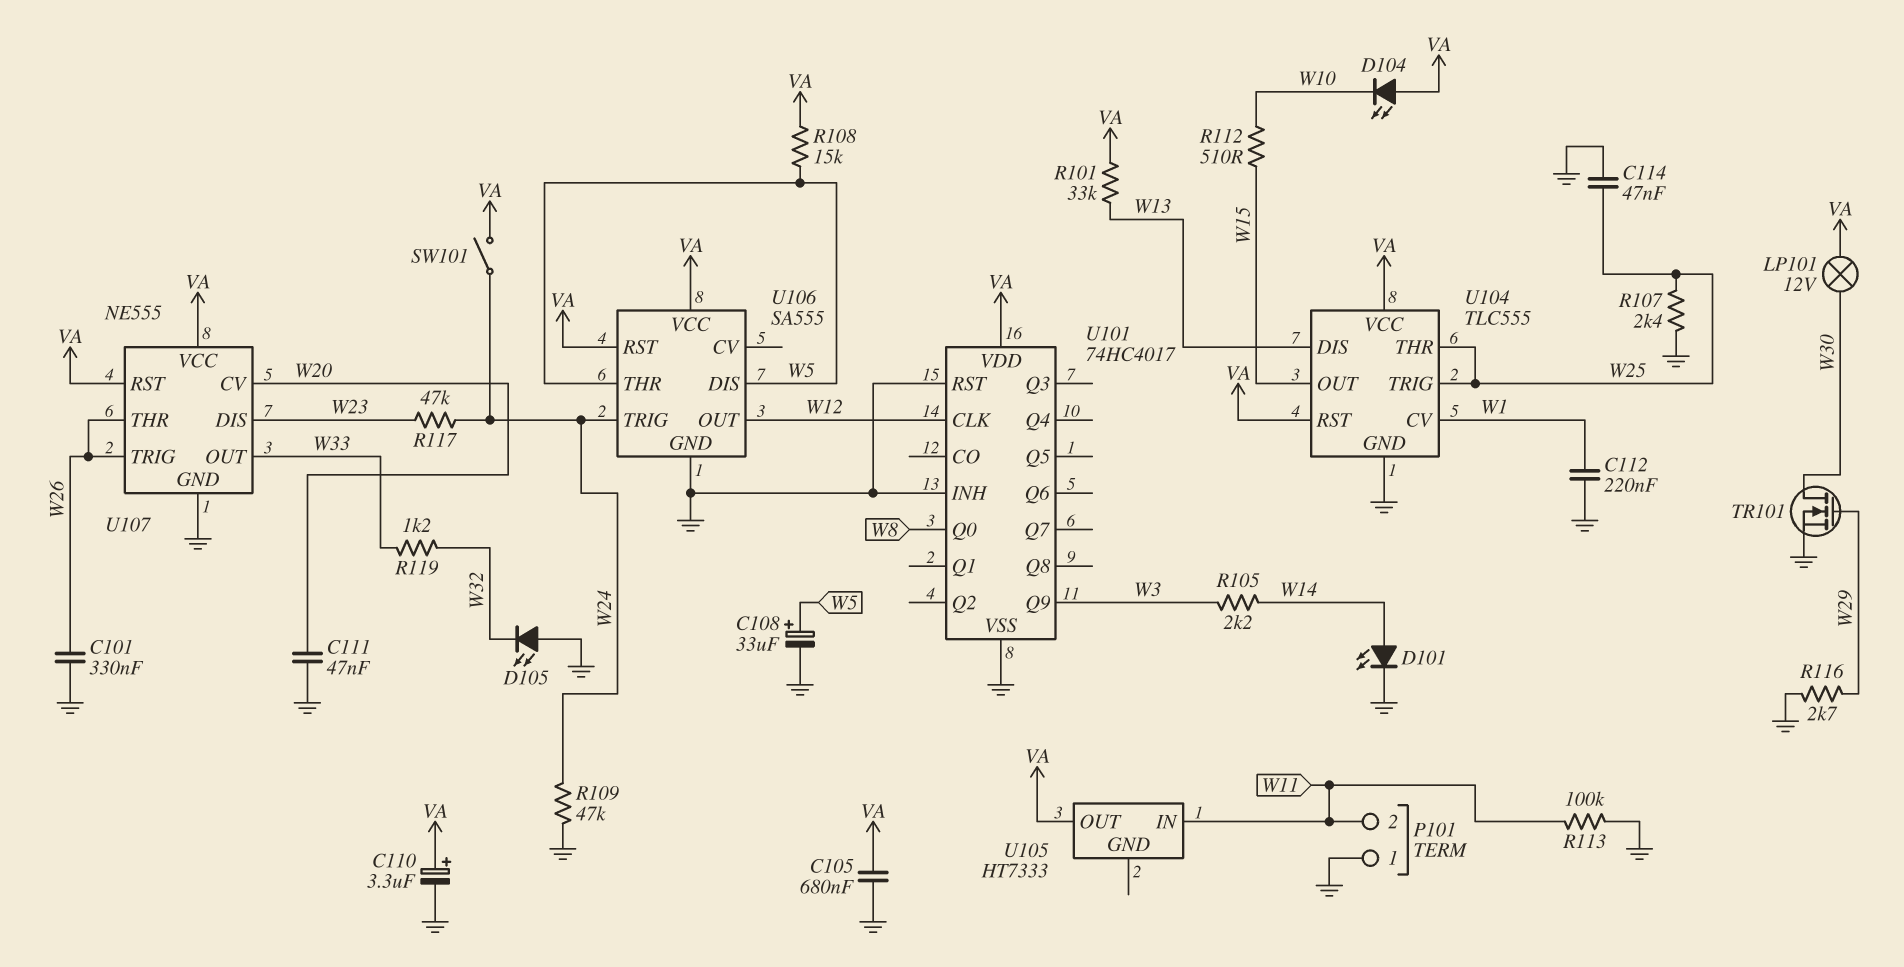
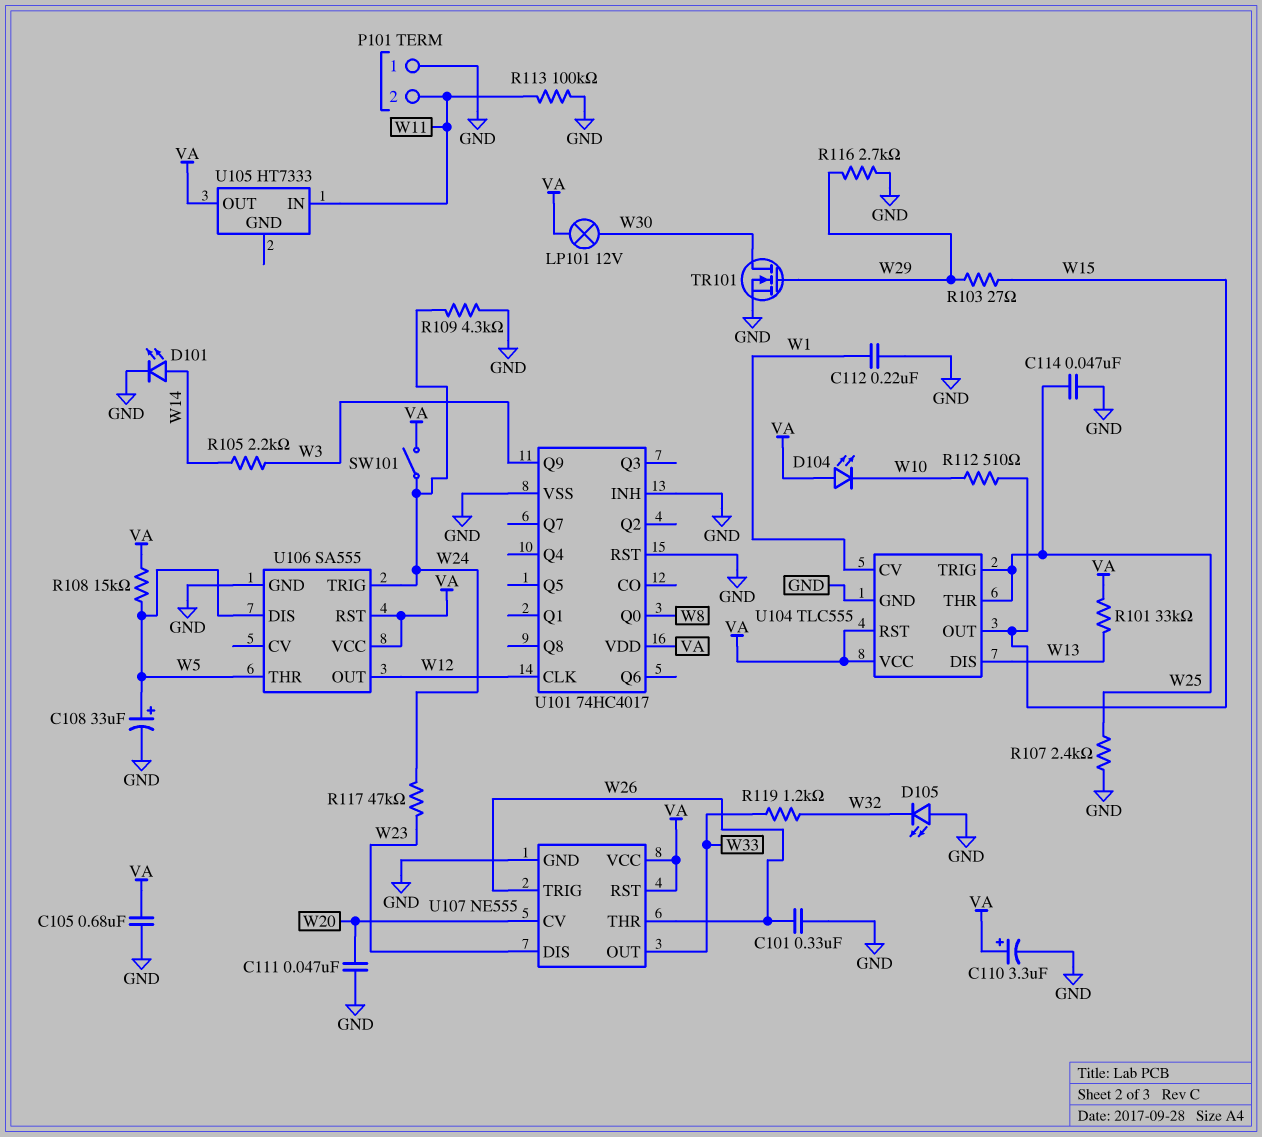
R103: none -> 27 (W15, W29)
R109: 47k (GND, W24) -> 4.3k (GND, W24)

